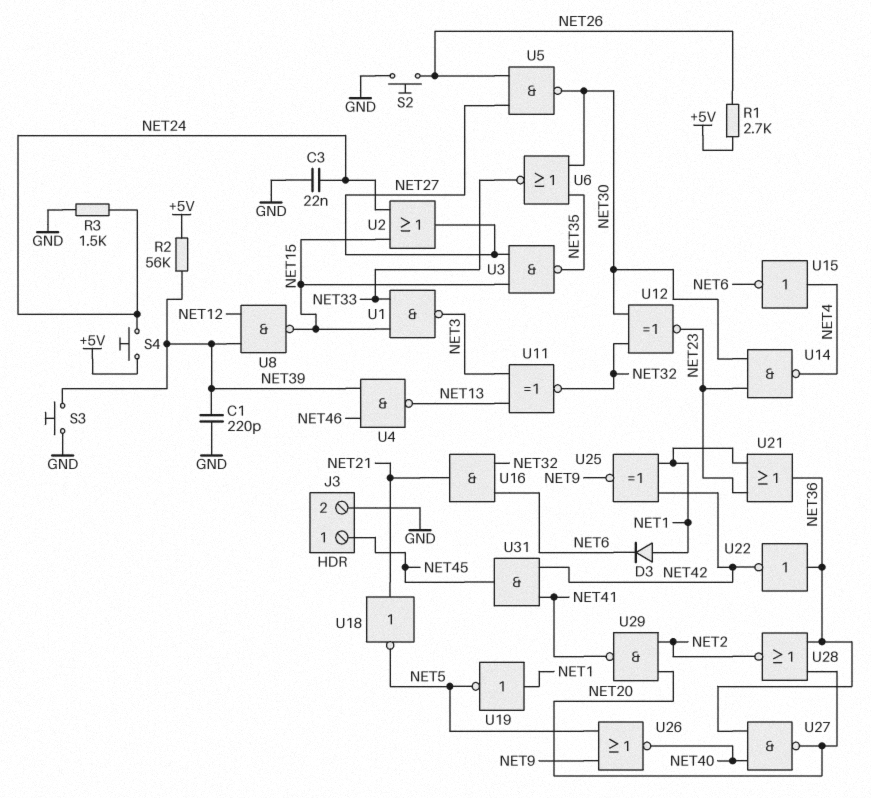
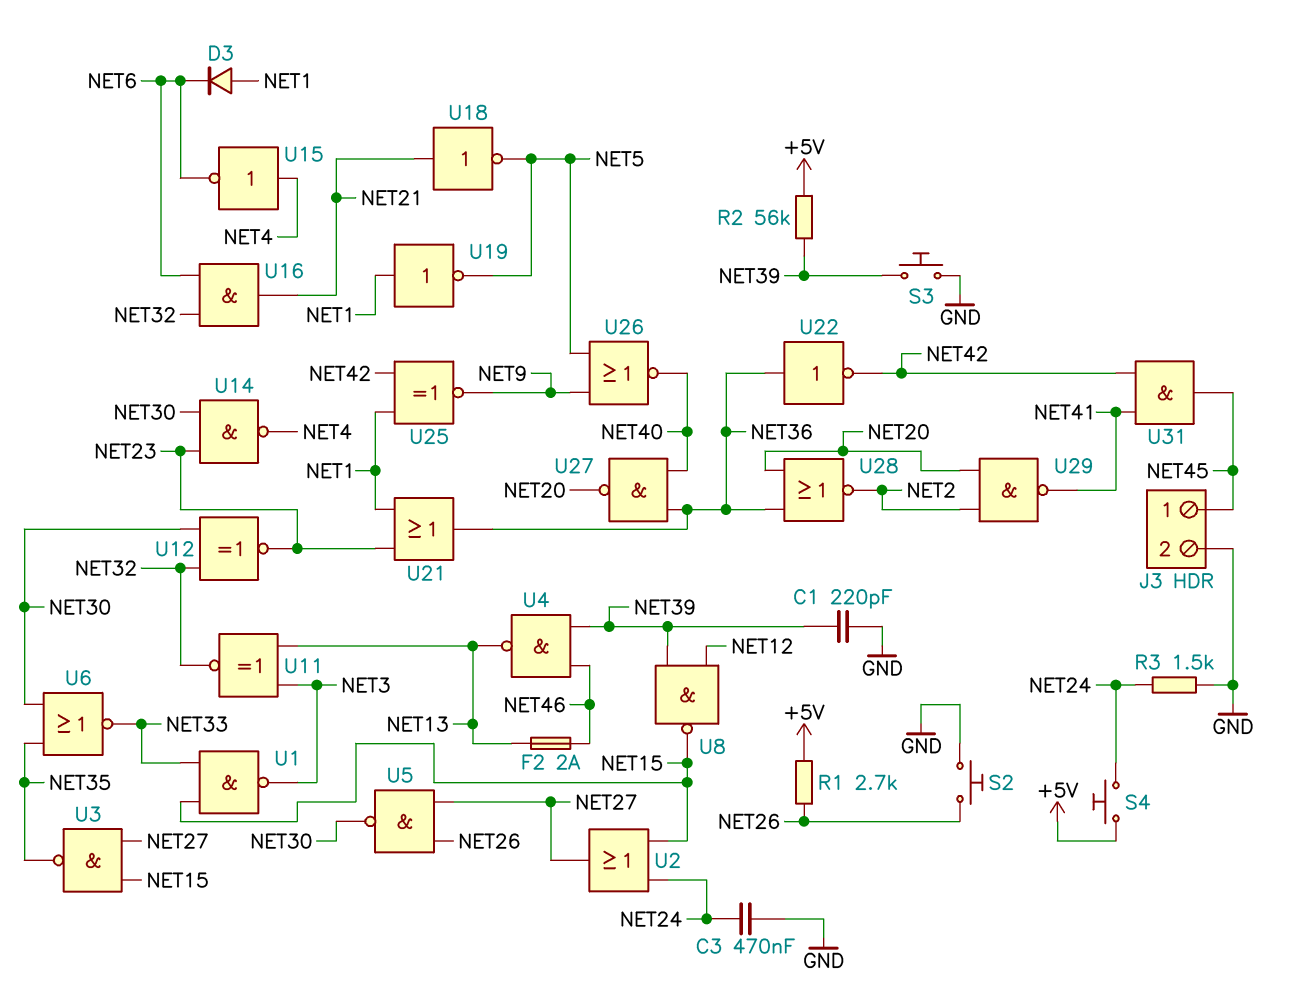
C3: 22nF (GND, NET24) -> 470nF (GND, NET24)
F2: none -> 2A (NET13, NET46)

